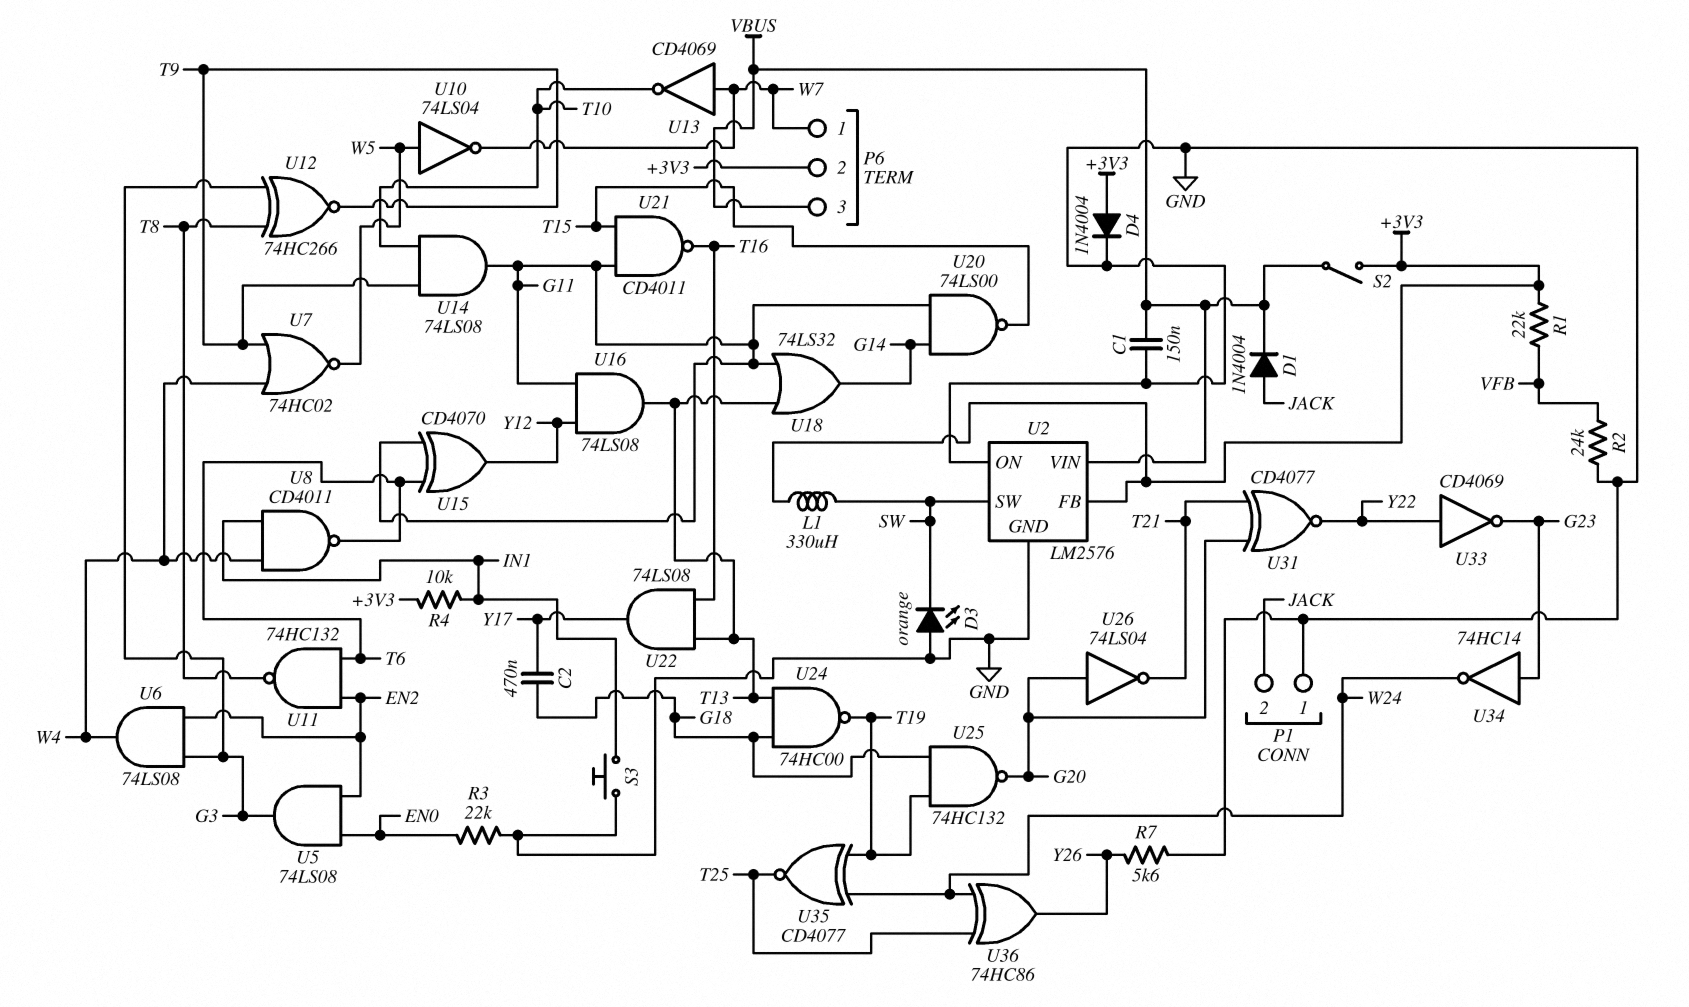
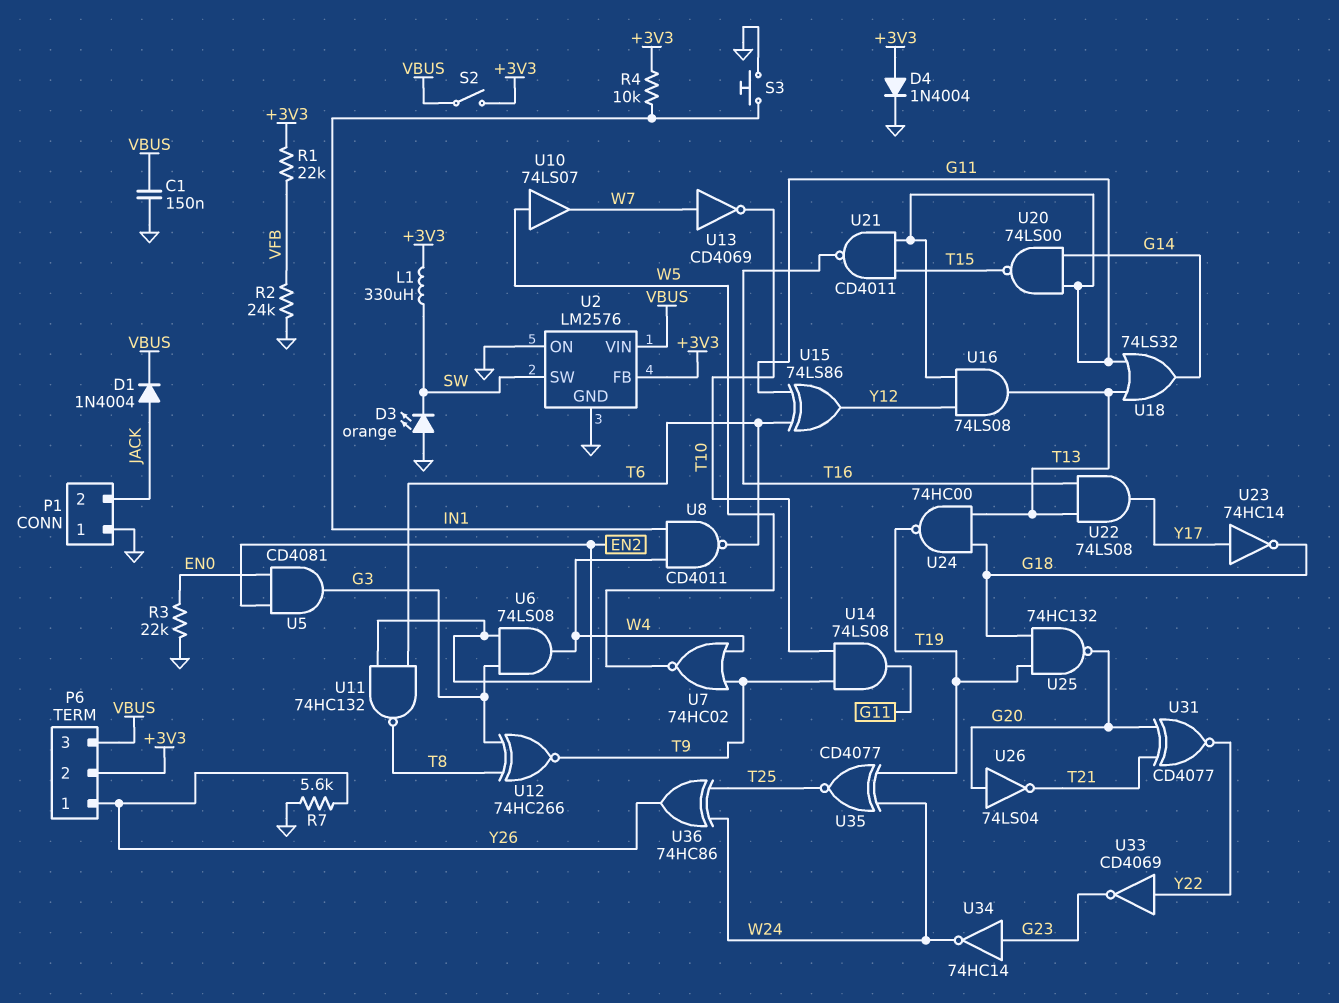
C2: 470nF (G18, Y17) -> none
P6 pin 1: W7 -> Y26
U5: AND 74LS08 (in EN0, in EN2, out G3) -> AND CD4081 (in EN0, in EN2, out G3)
U10: NOT 74LS04 (in W5, out W7) -> buffer 74LS07 (in W5, out W7)
U15: XOR CD4070 (in G11, in T6, out Y12) -> XOR 74LS86 (in G11, in T6, out Y12)
U23: none -> NOT 74HC14 (in Y17, out G18)

